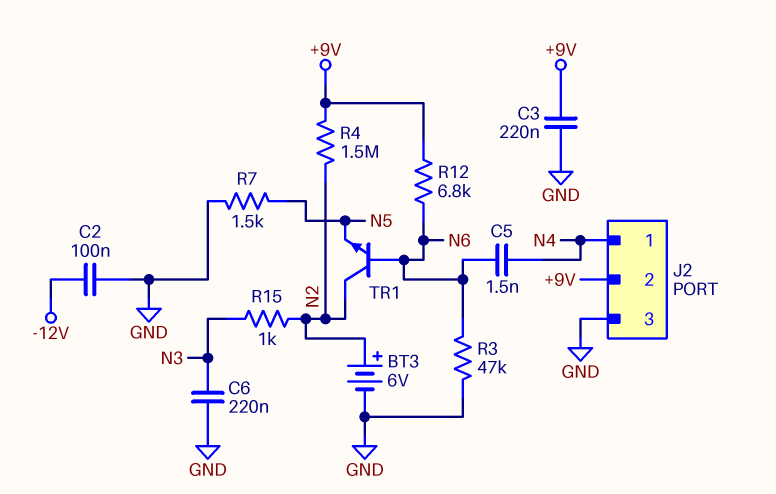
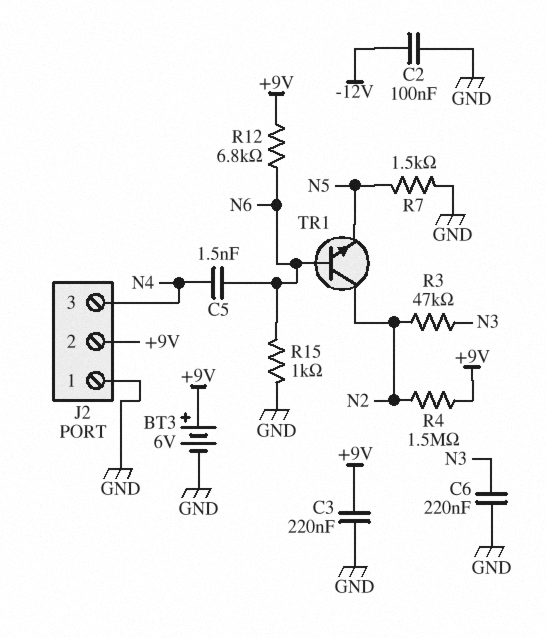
BT3: 6V (plus N2, minus GND) -> 6V (plus +9V, minus GND)
J2 pin 1: N4 -> GND
J2 pin 3: GND -> N4
R3: 47k (GND, N6) -> 47k (N2, N3)
R15: 1k (N2, N3) -> 1k (GND, N6)

